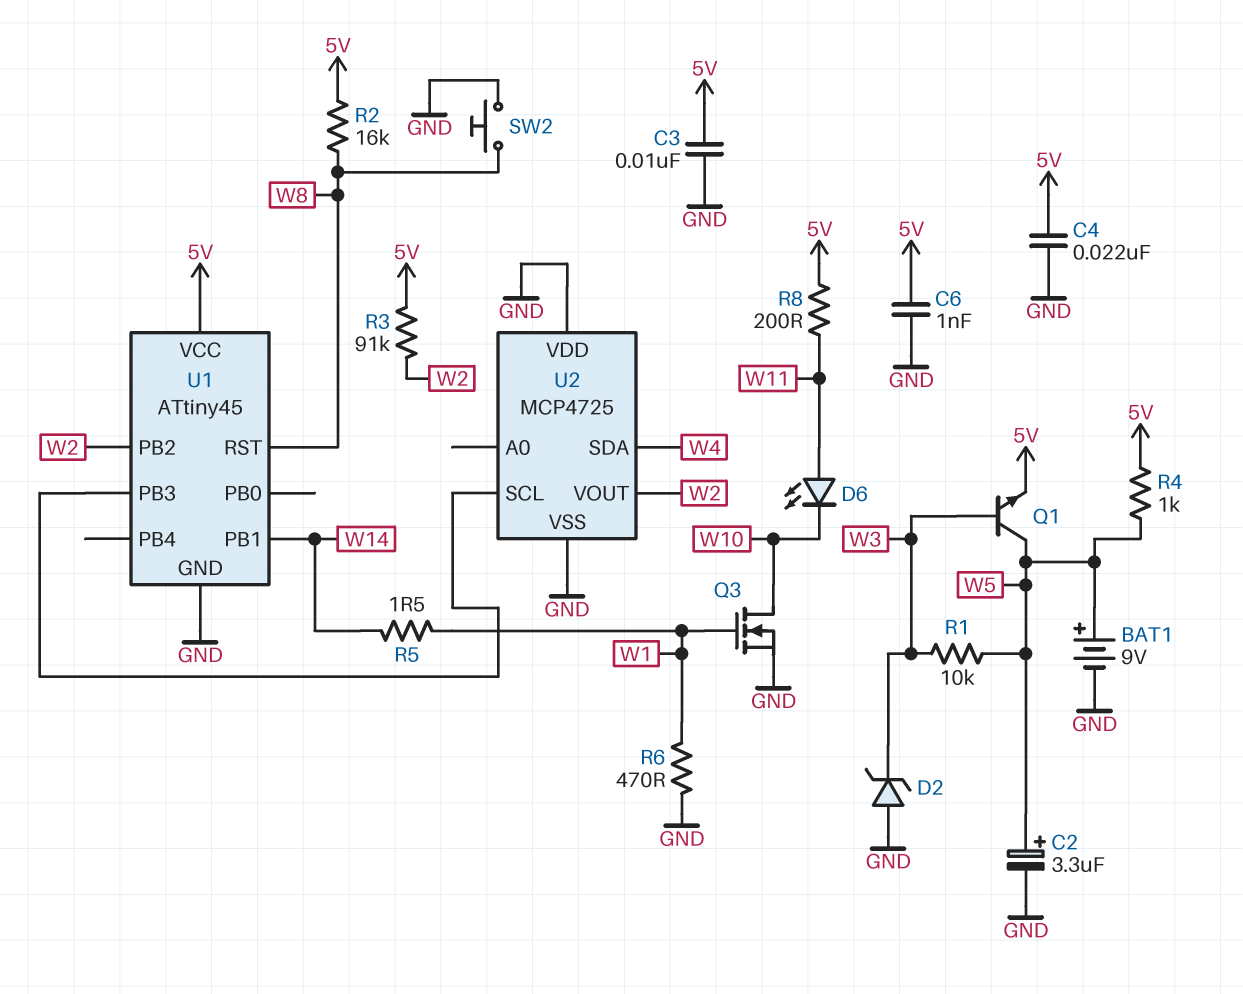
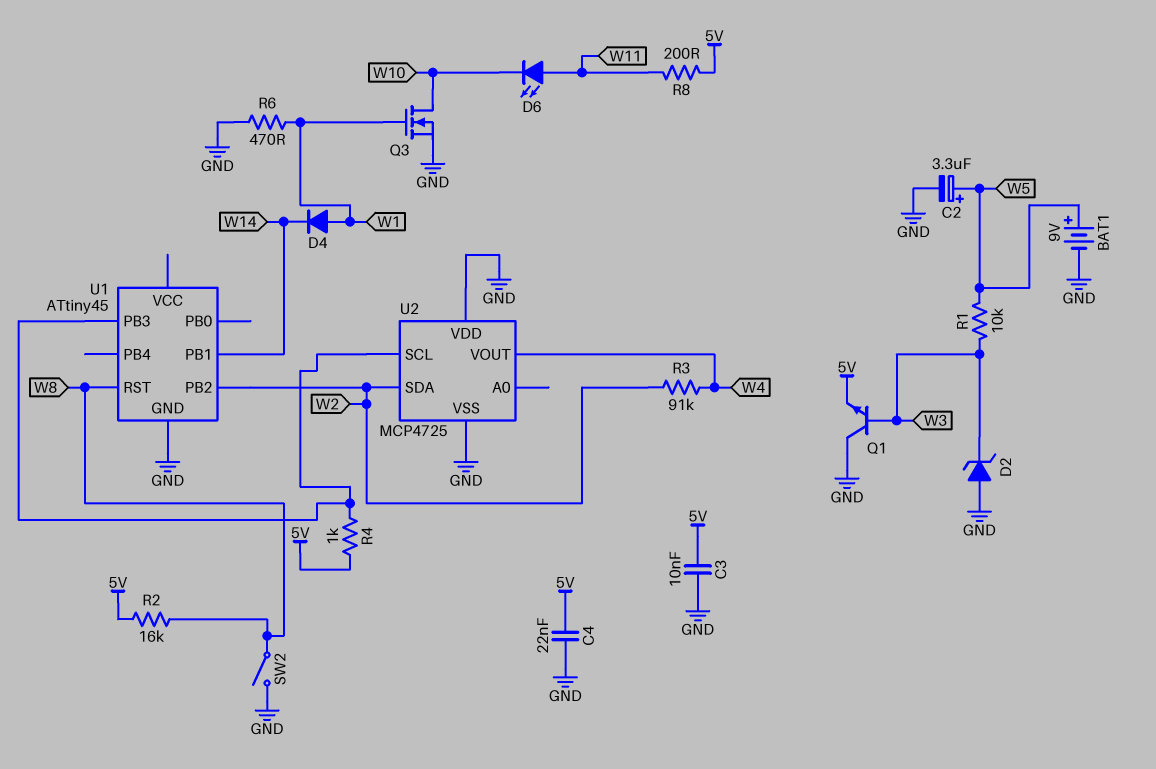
C6: 1nF (5V, GND) -> none
D4: none -> diode (A W1, K W14)
Q1: NPN (B W3, C W5, E 5V) -> NPN (B W3, C GND, E 5V)
R3: 91k (5V, W2) -> 91k (W2, W4)
R4: 1k (5V, W5) -> 1k (5V, U1/PB3)
R5: 1.5 (W1, W14) -> none
SW2: button (GND, W8) -> switch (GND, W8)
U1 pin VCC: 5V -> none
U2 pin SDA: W4 -> W2
U2 pin VOUT: W2 -> W4

